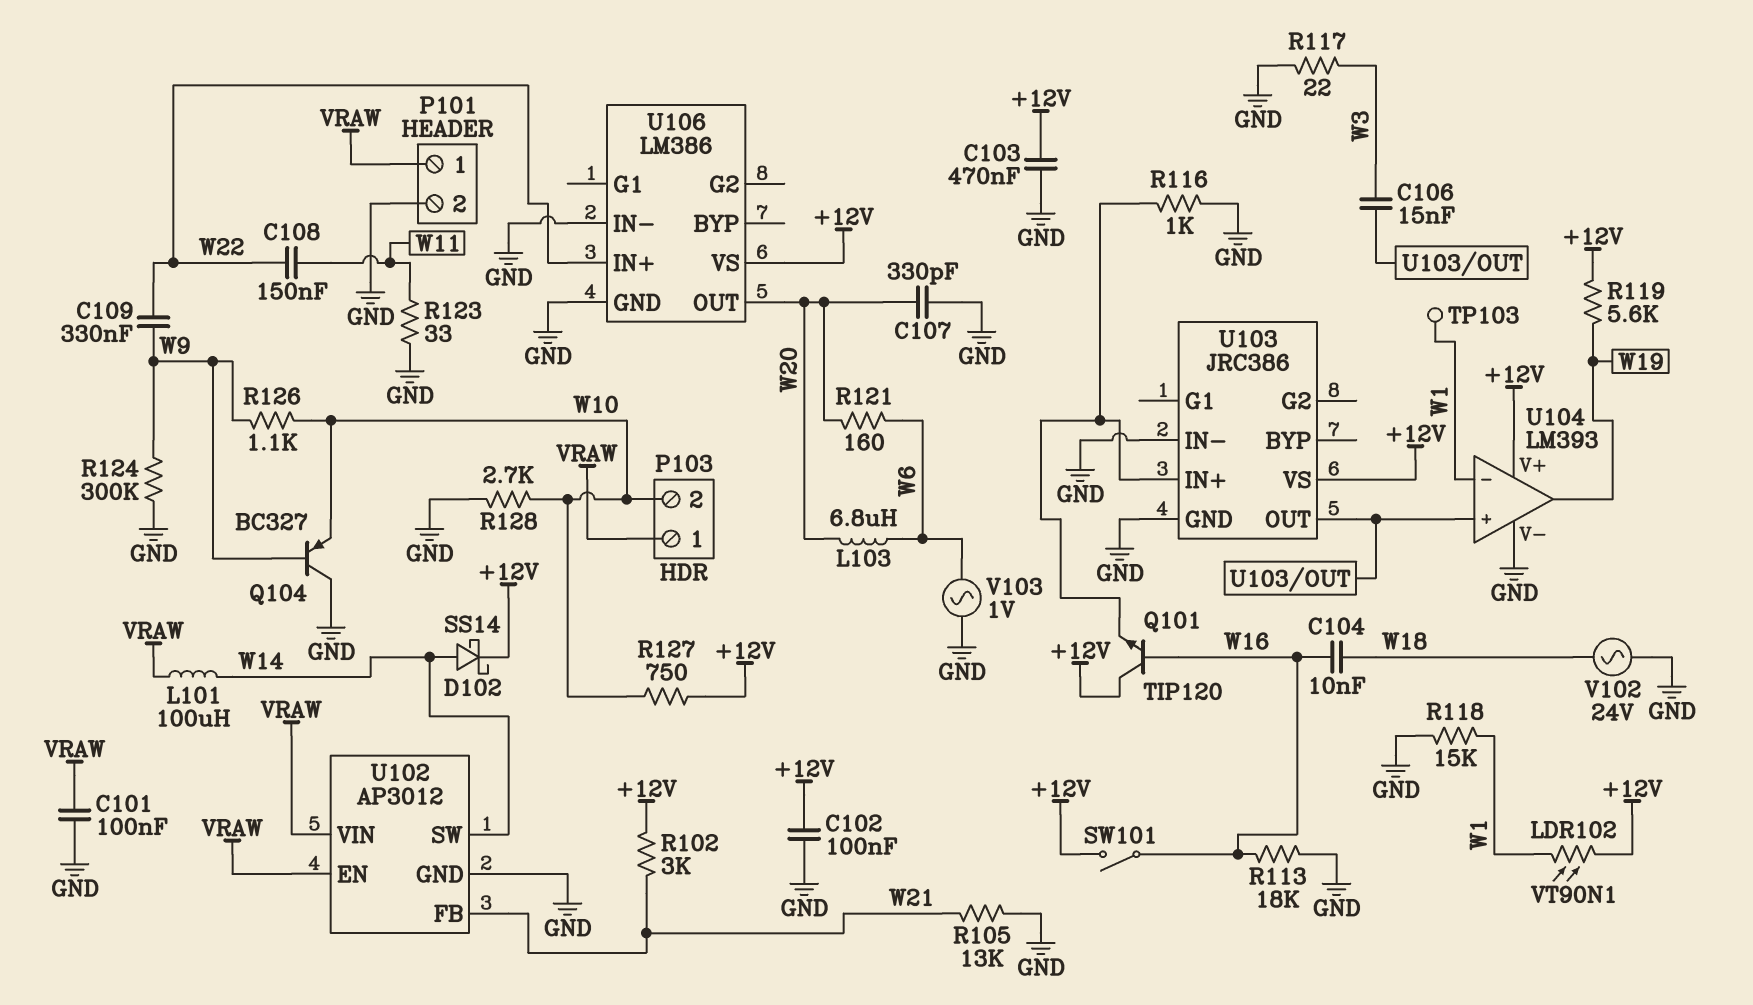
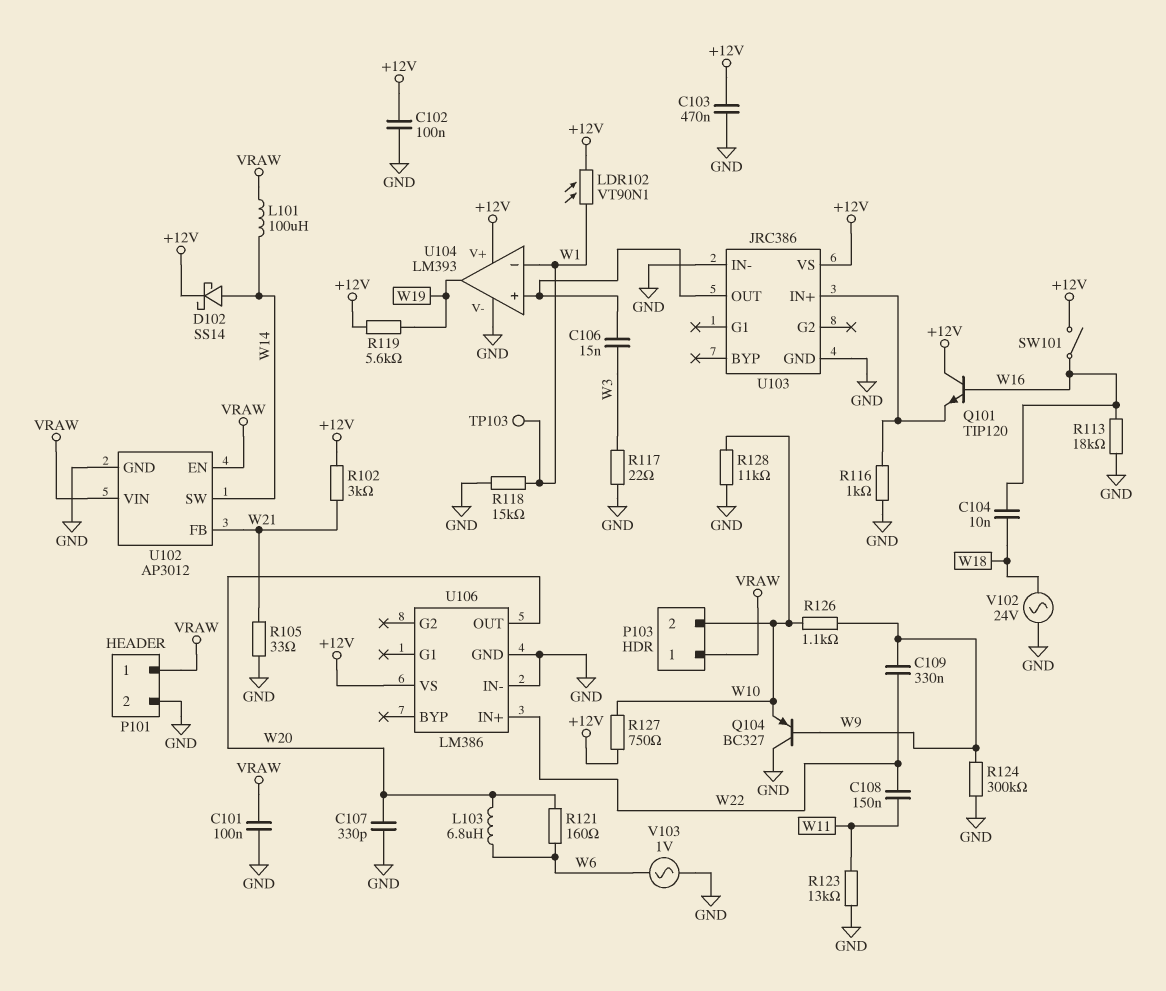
R105: 13k (GND, W21) -> 33 (GND, W21)
R123: 33 (GND, W11) -> 13k (GND, W11)
R128: 2.7k (GND, W10) -> 11k (GND, W10)

